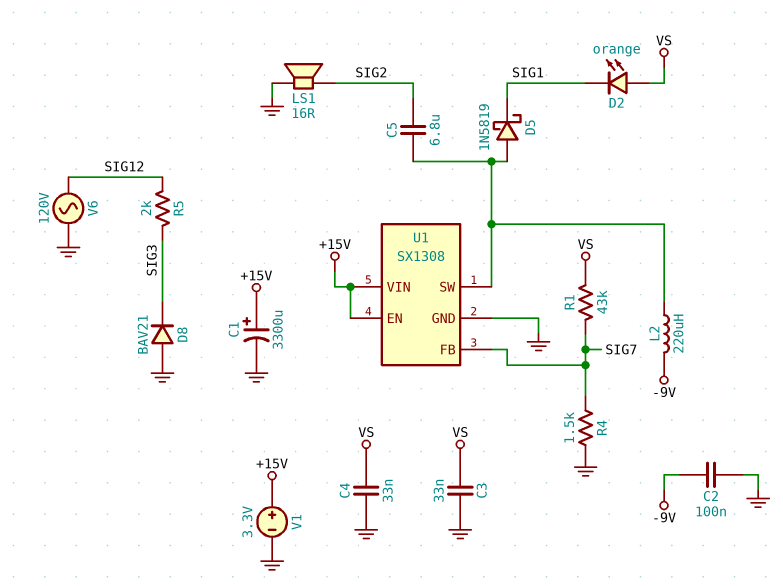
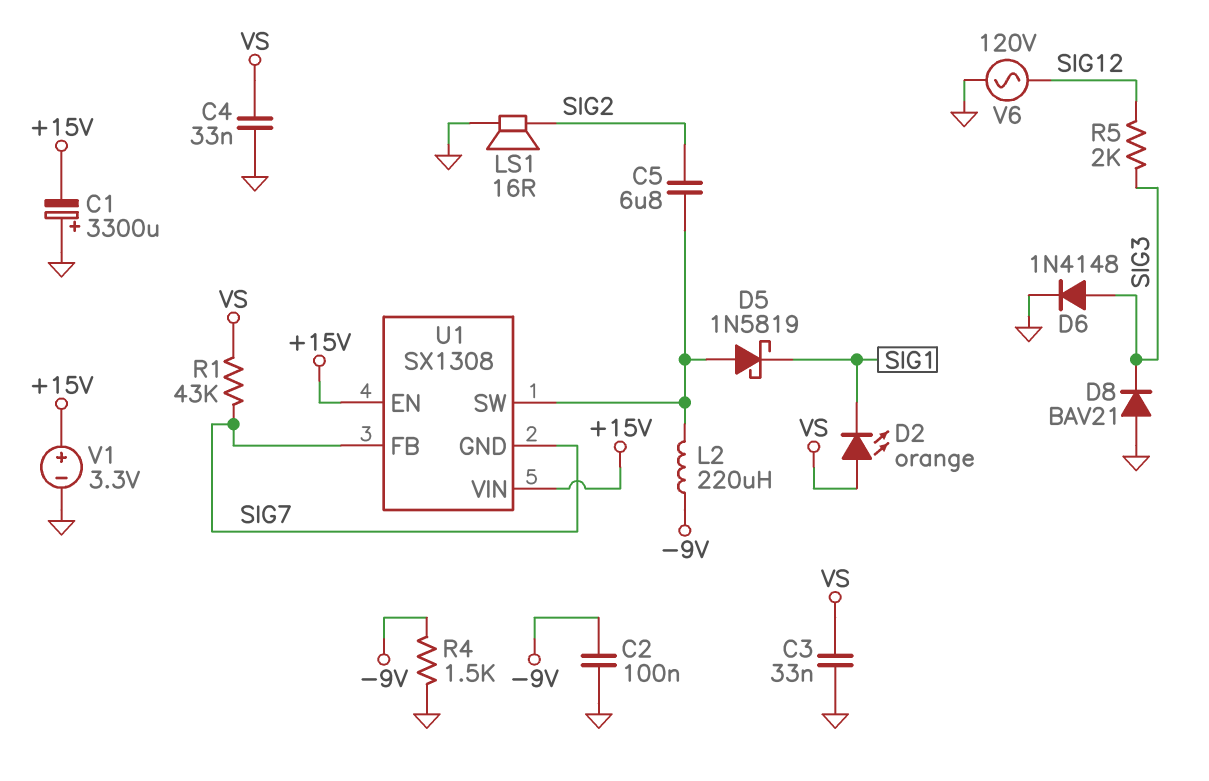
C1: 3300uF (plus +15V, minus GND) -> 3300uF (plus GND, minus +15V)
D6: none -> diode 1N4148 (A SIG3, K GND)
R4: 1.5k (GND, SIG7) -> 1.5k (-9V, GND)
U1 pin GND: GND -> SIG7

